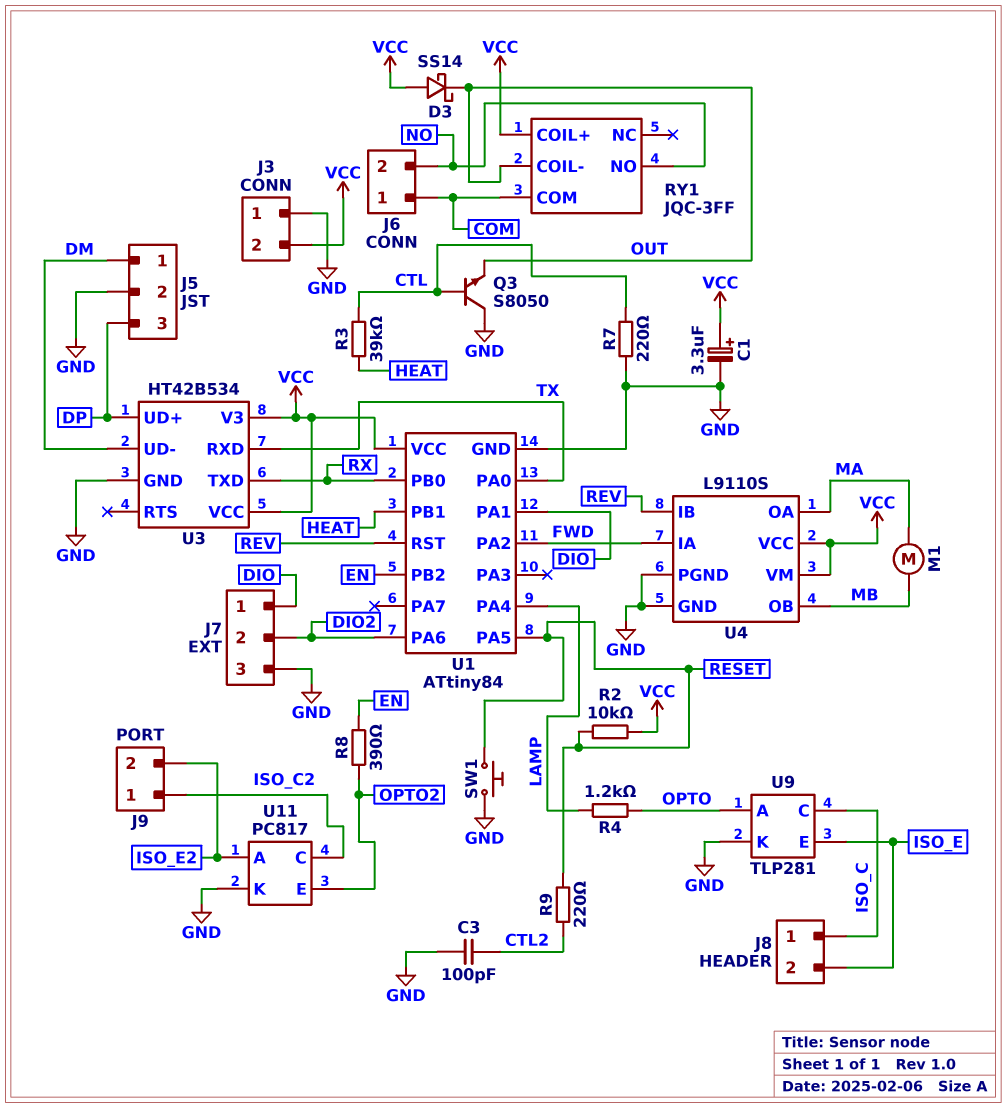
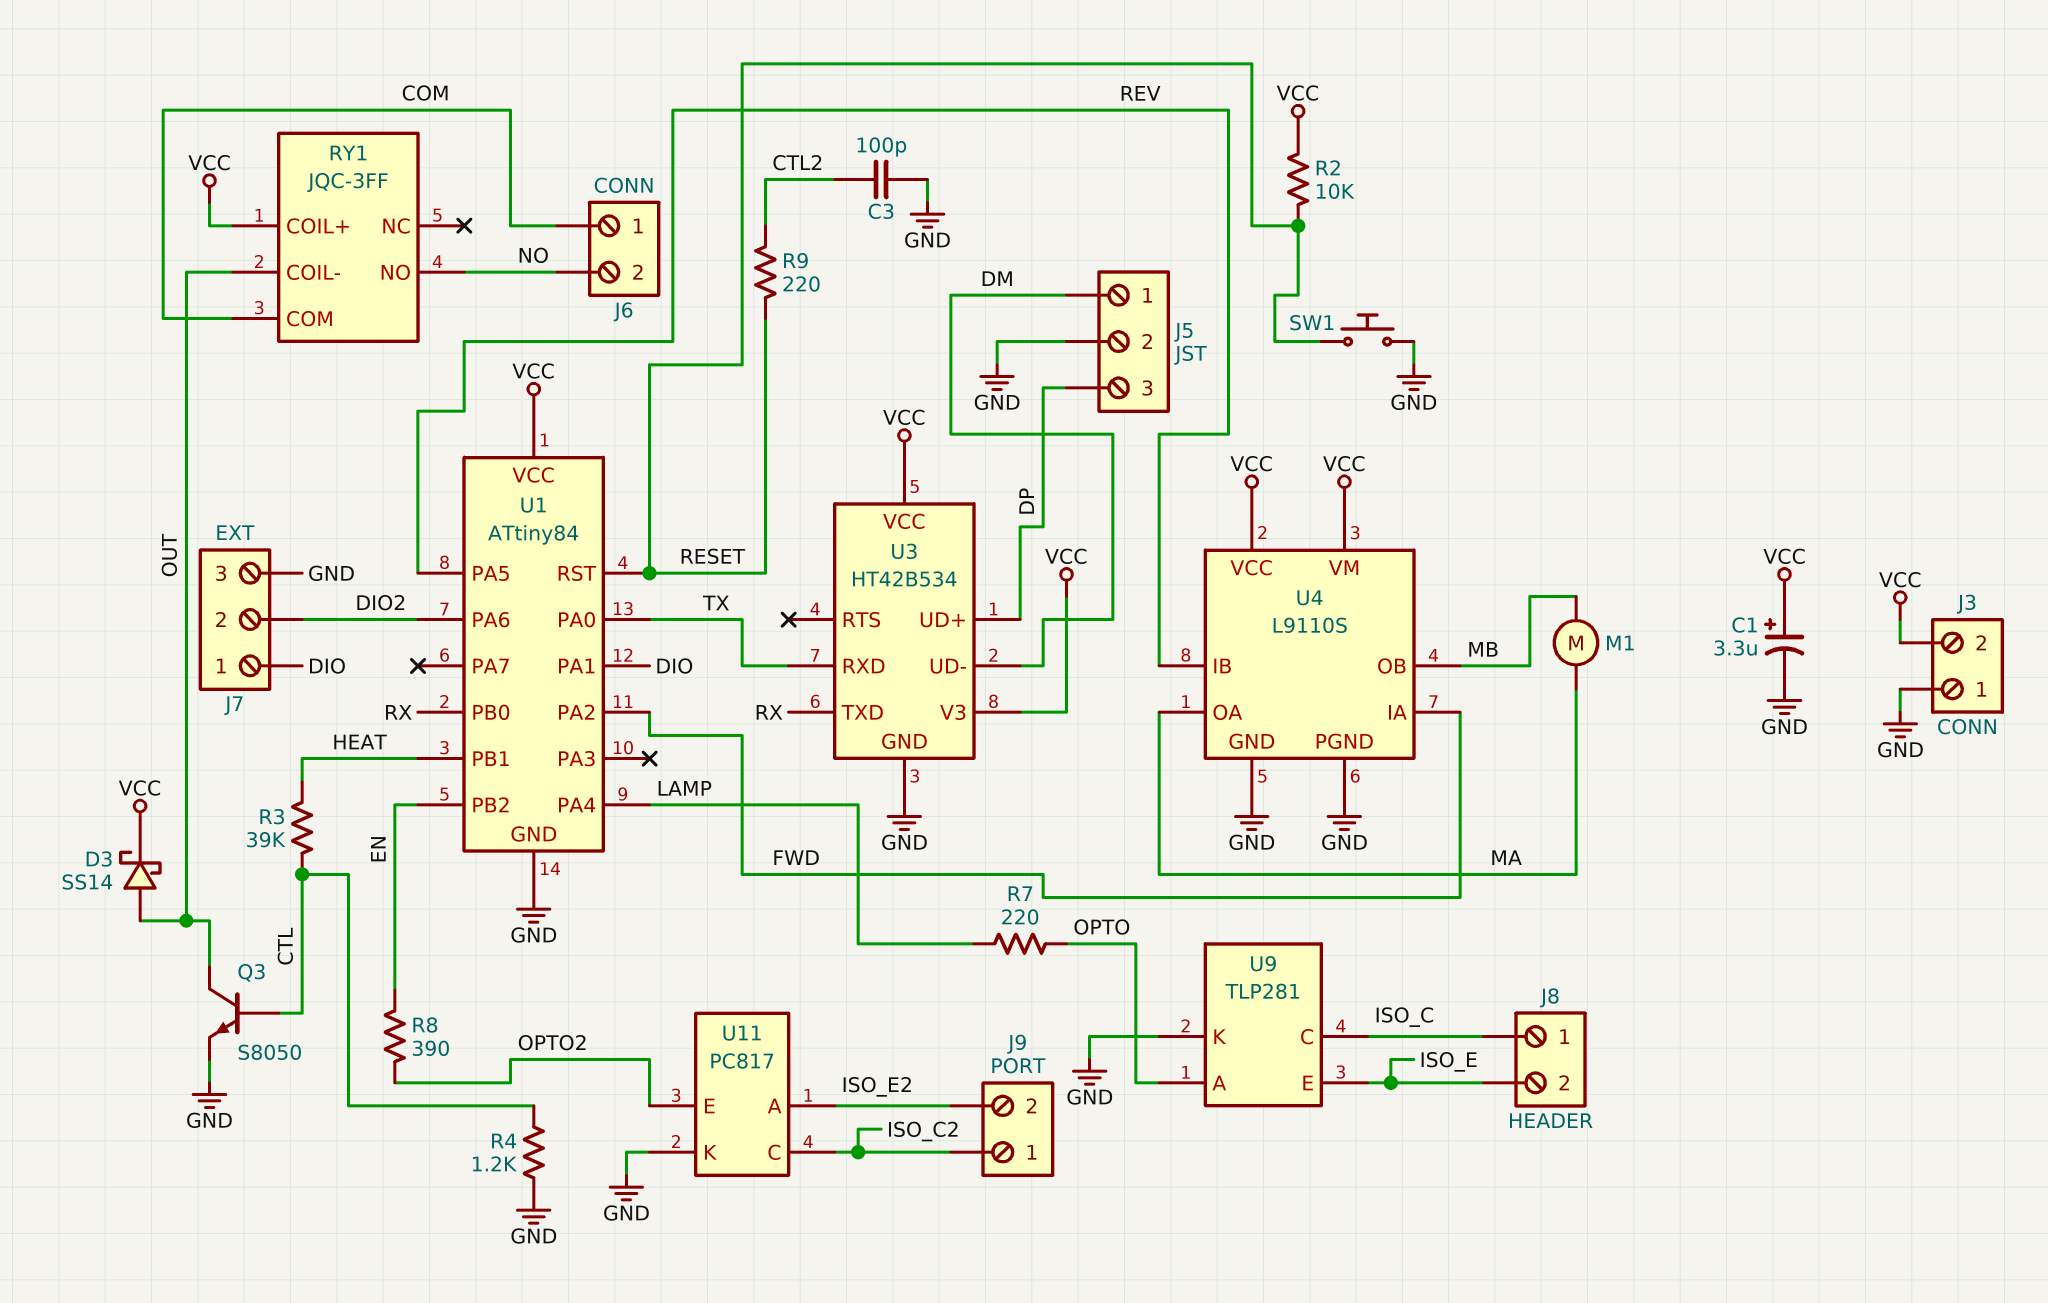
D3: schottky SS14 (A VCC, K OUT) -> schottky SS14 (A OUT, K VCC)
Q3: NPN S8050 (B CTL, C GND, E OUT) -> NPN S8050 (B CTL, C OUT, E GND)
R4: 1.2k (LAMP, OPTO) -> 1.2k (CTL, GND)
R7: 220 (CTL, GND) -> 220 (LAMP, OPTO)
U1 pin PA5: RESET -> REV
U1 pin RST: REV -> RESET

